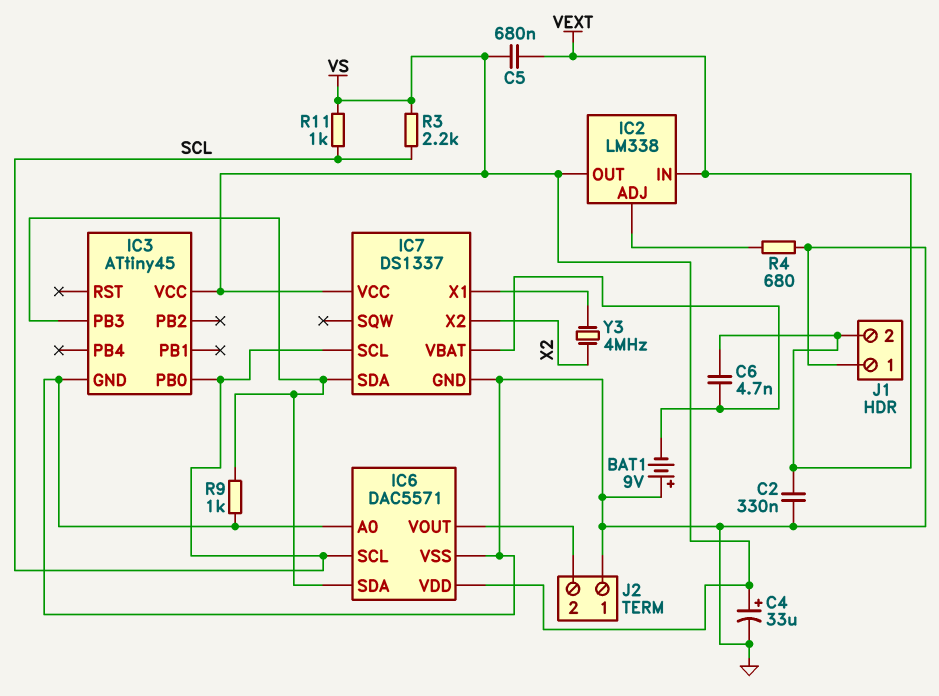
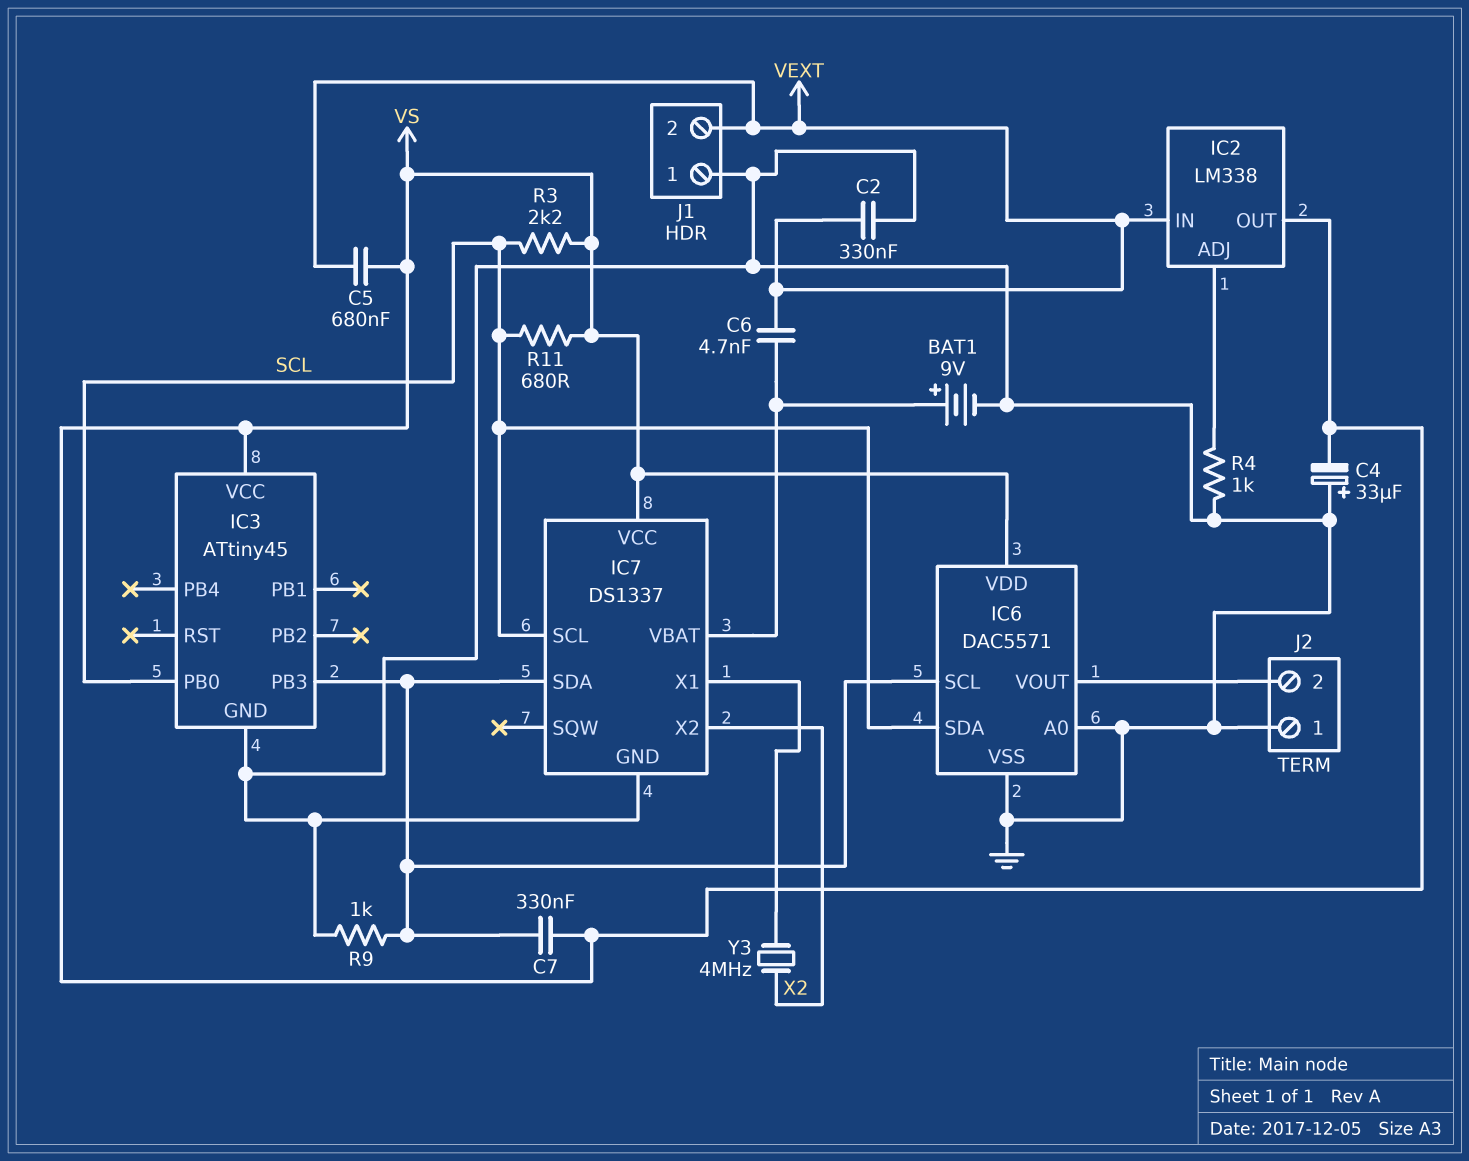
BAT1: 9V (plus GND, minus IC7/VBAT) -> 9V (plus IC7/VBAT, minus GND)
C4: 33uF (plus VS, minus GND) -> 33uF (plus GND, minus VS)
C7: none -> 330nF (IC3/PB3, VS)
IC6 pin SCL: SCL -> IC3/PB3
IC6 pin SDA: IC3/PB3 -> SCL
R4: 680 (GND, IC2/ADJ) -> 1k (GND, IC2/ADJ)
R11: 1k (SCL, VS) -> 680 (SCL, VS)

